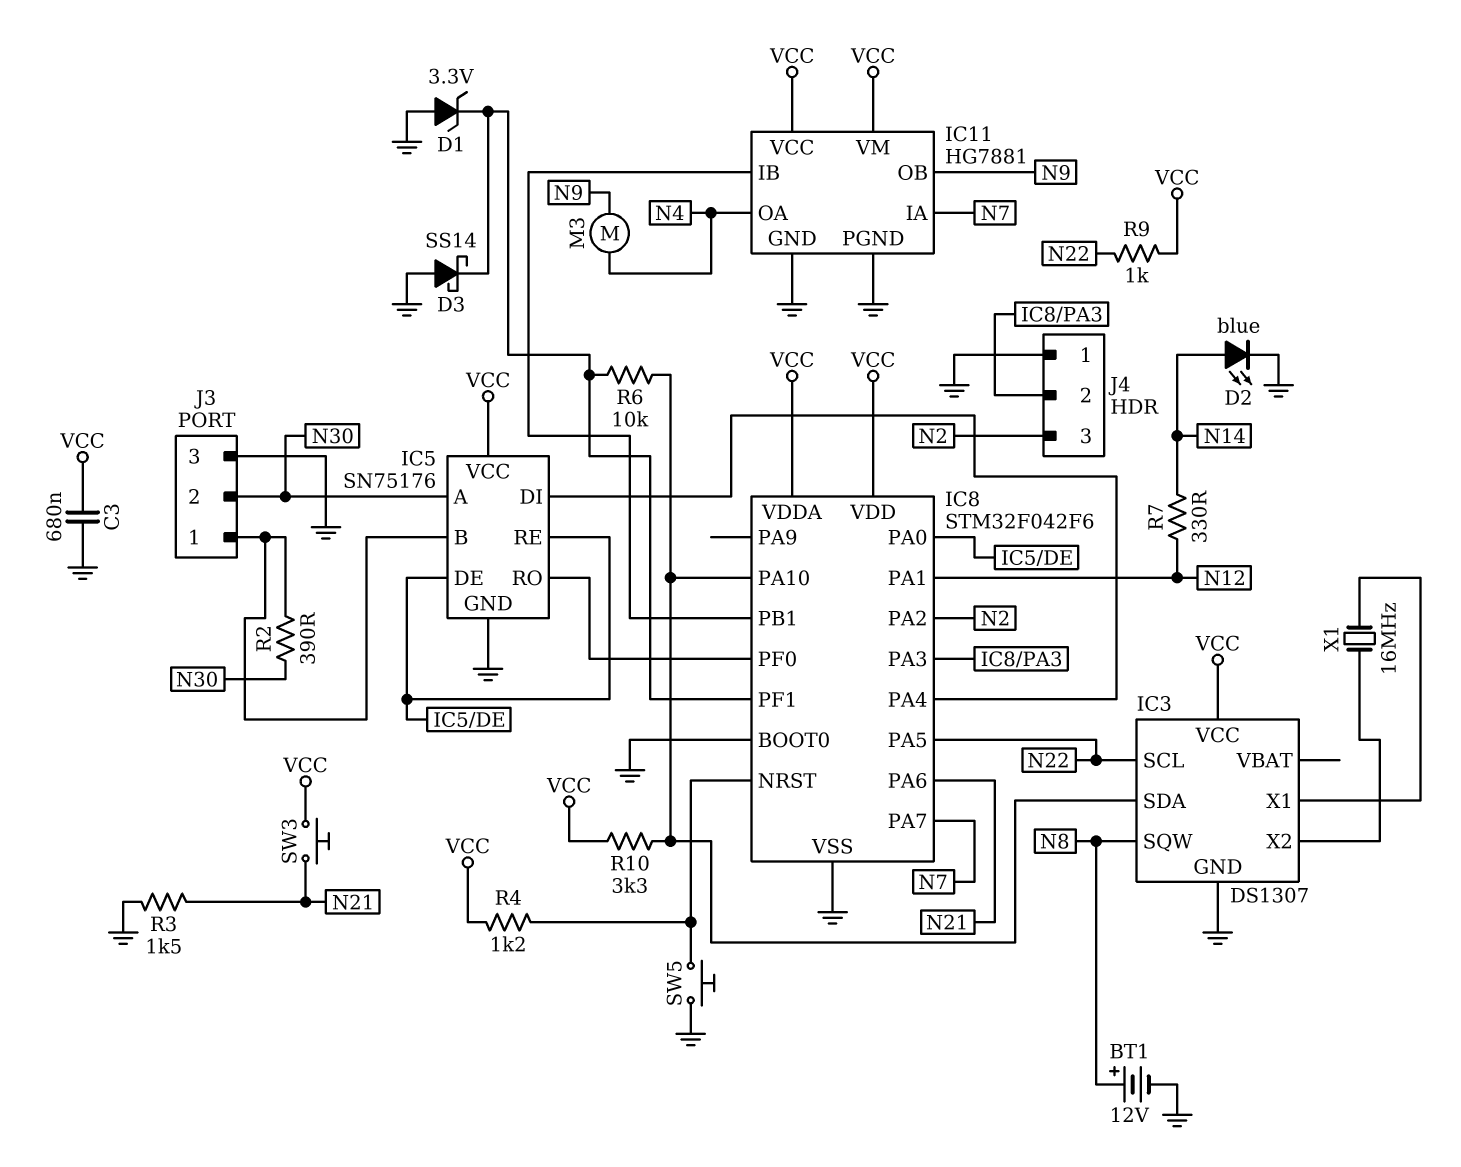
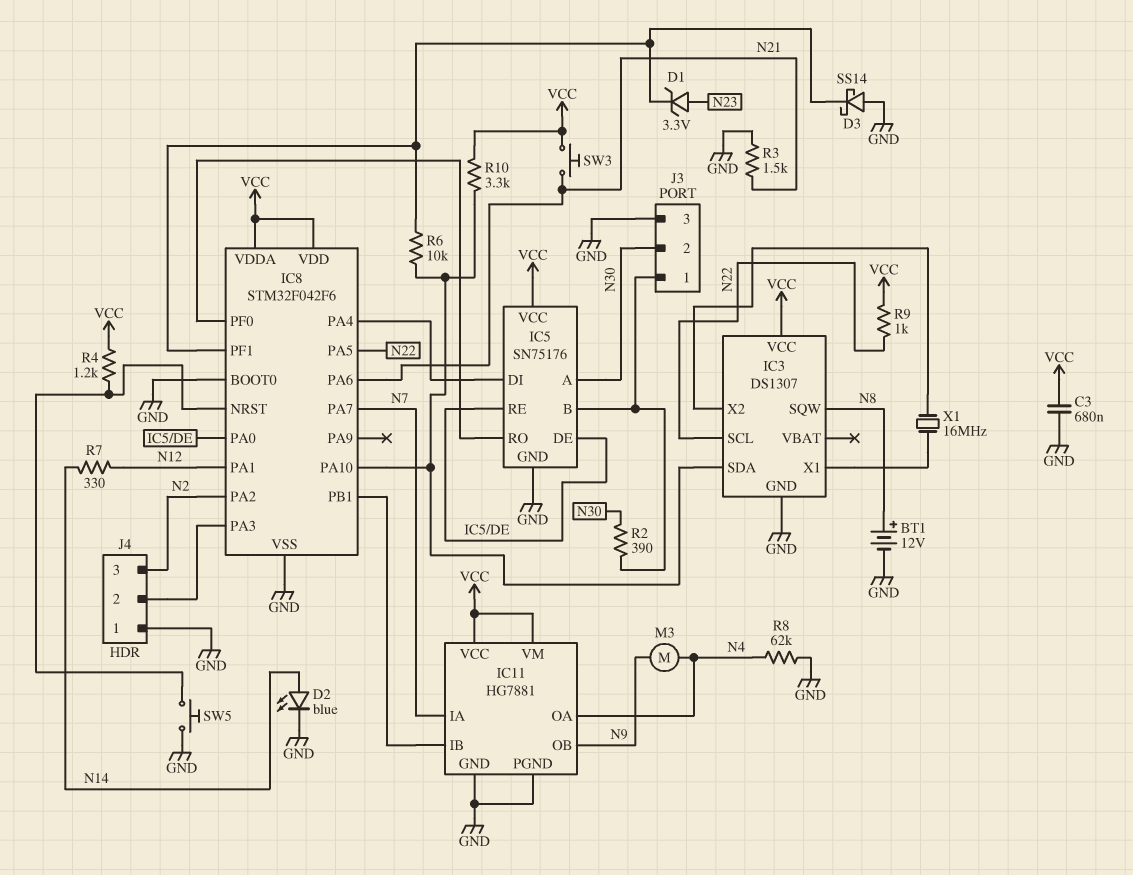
D1: zener 3.3V (A GND, K IC8/PF1) -> zener 3.3V (A N23, K IC8/PF1)
R8: none -> 62k (GND, N4)

